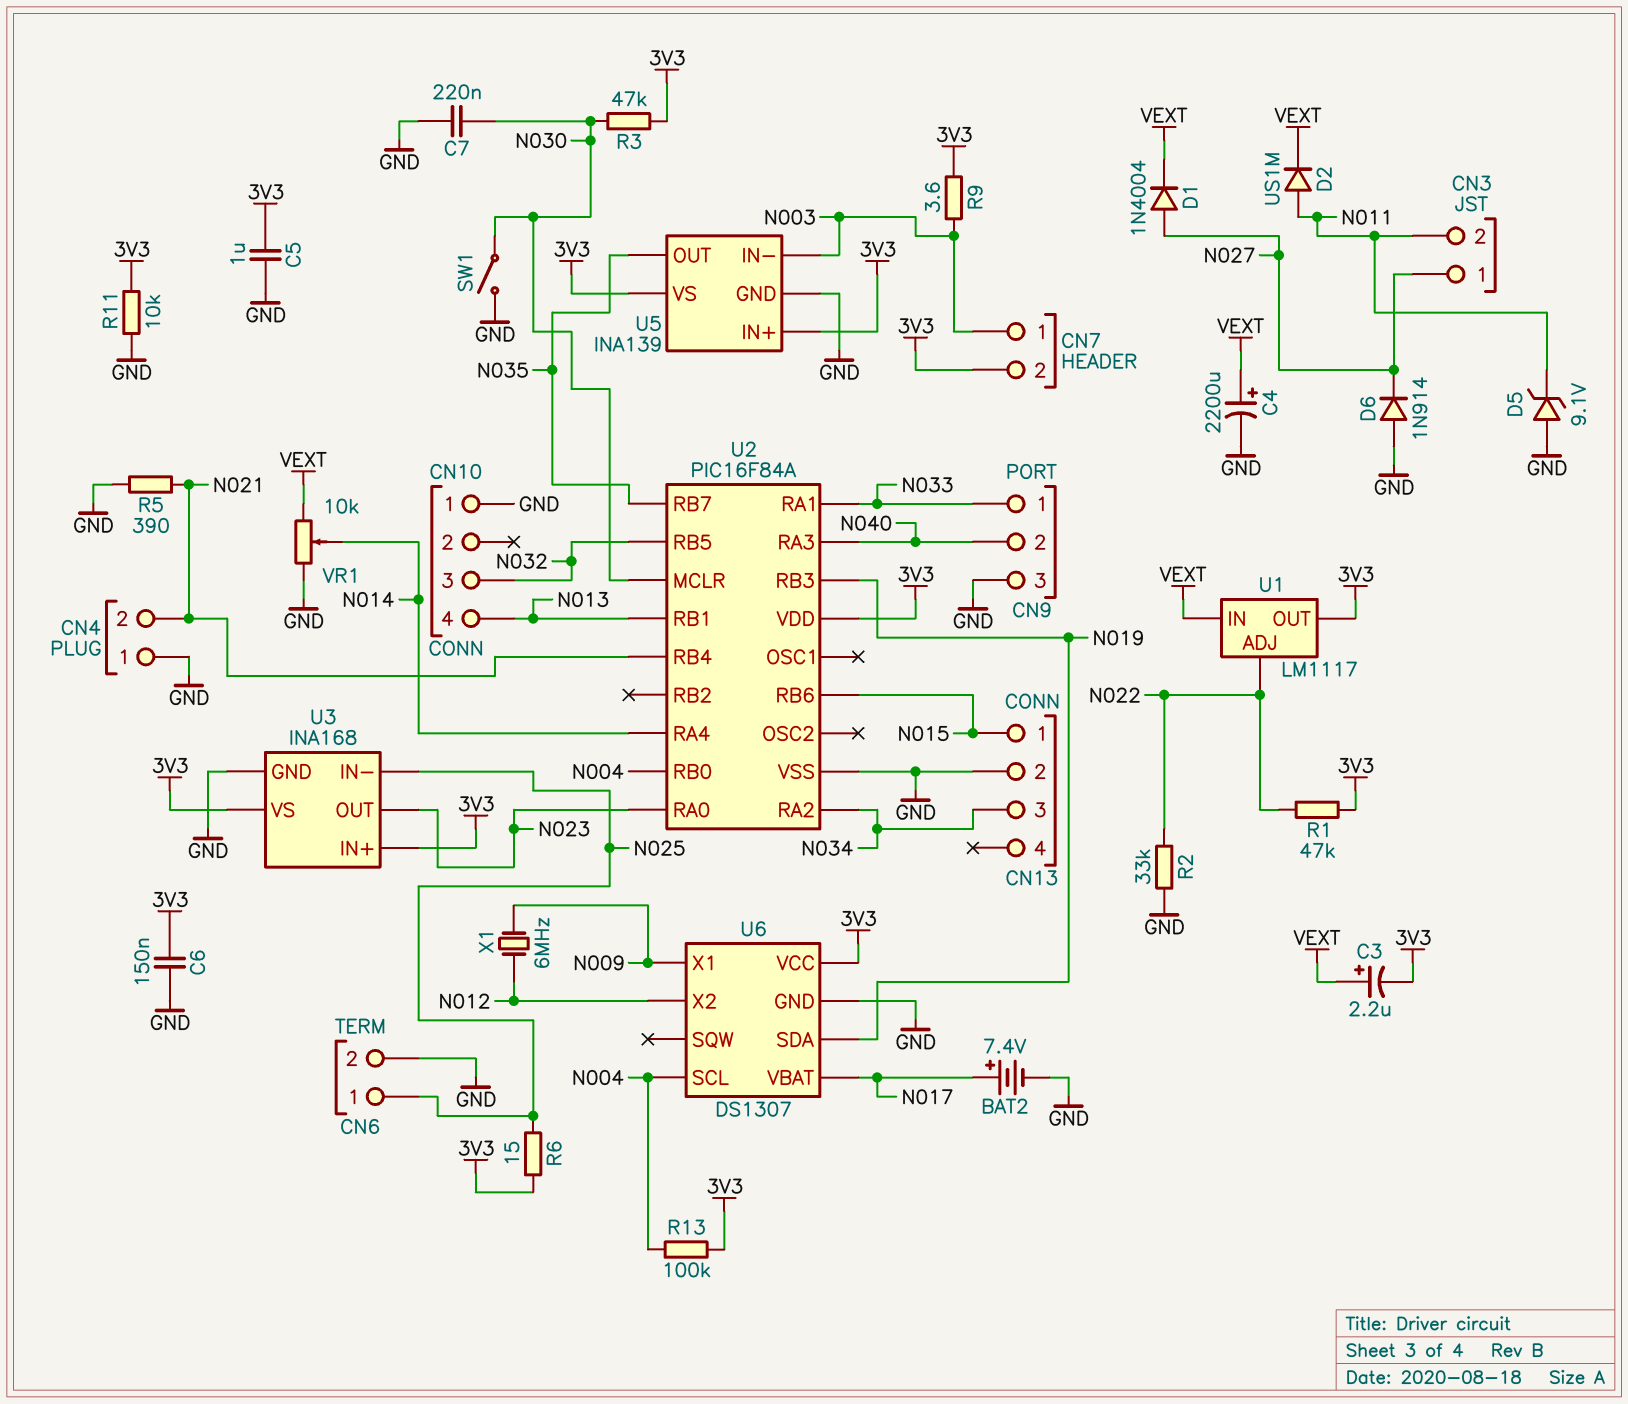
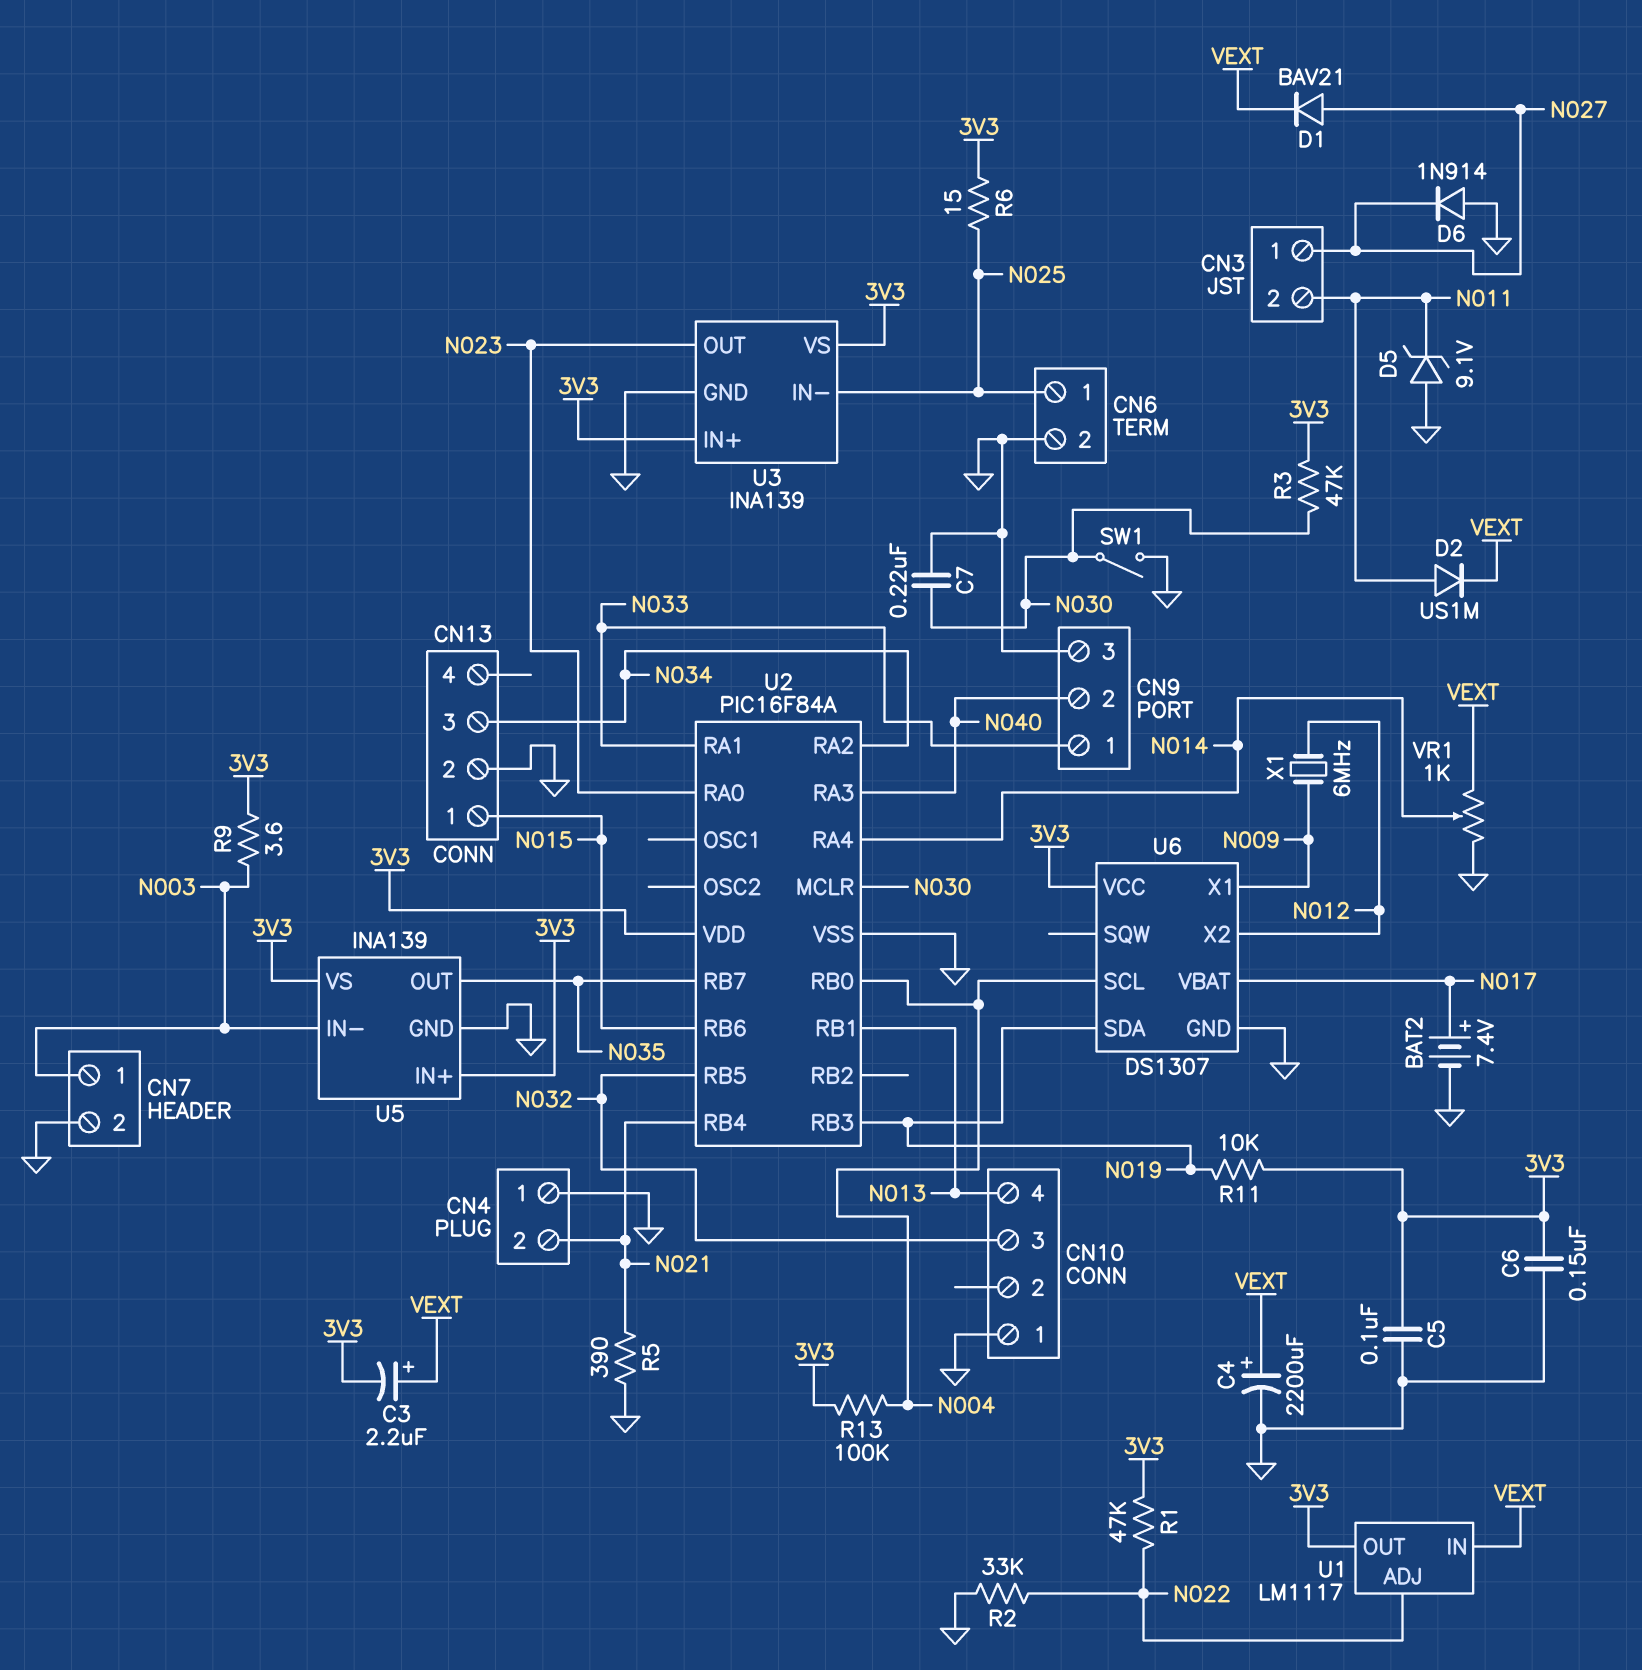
C5: 1uF (3V3, GND) -> 100nF (3V3, GND)
CN7 pin 2: 3V3 -> GND
D1: diode 1N4004 (A N027, K VEXT) -> diode BAV21 (A N027, K VEXT)
R11: 10k (3V3, GND) -> 10k (3V3, N019)
U3: INA168 -> INA139
VR1: 10k (GND, VEXT, wiper N014) -> 1k (GND, VEXT, wiper N014)

